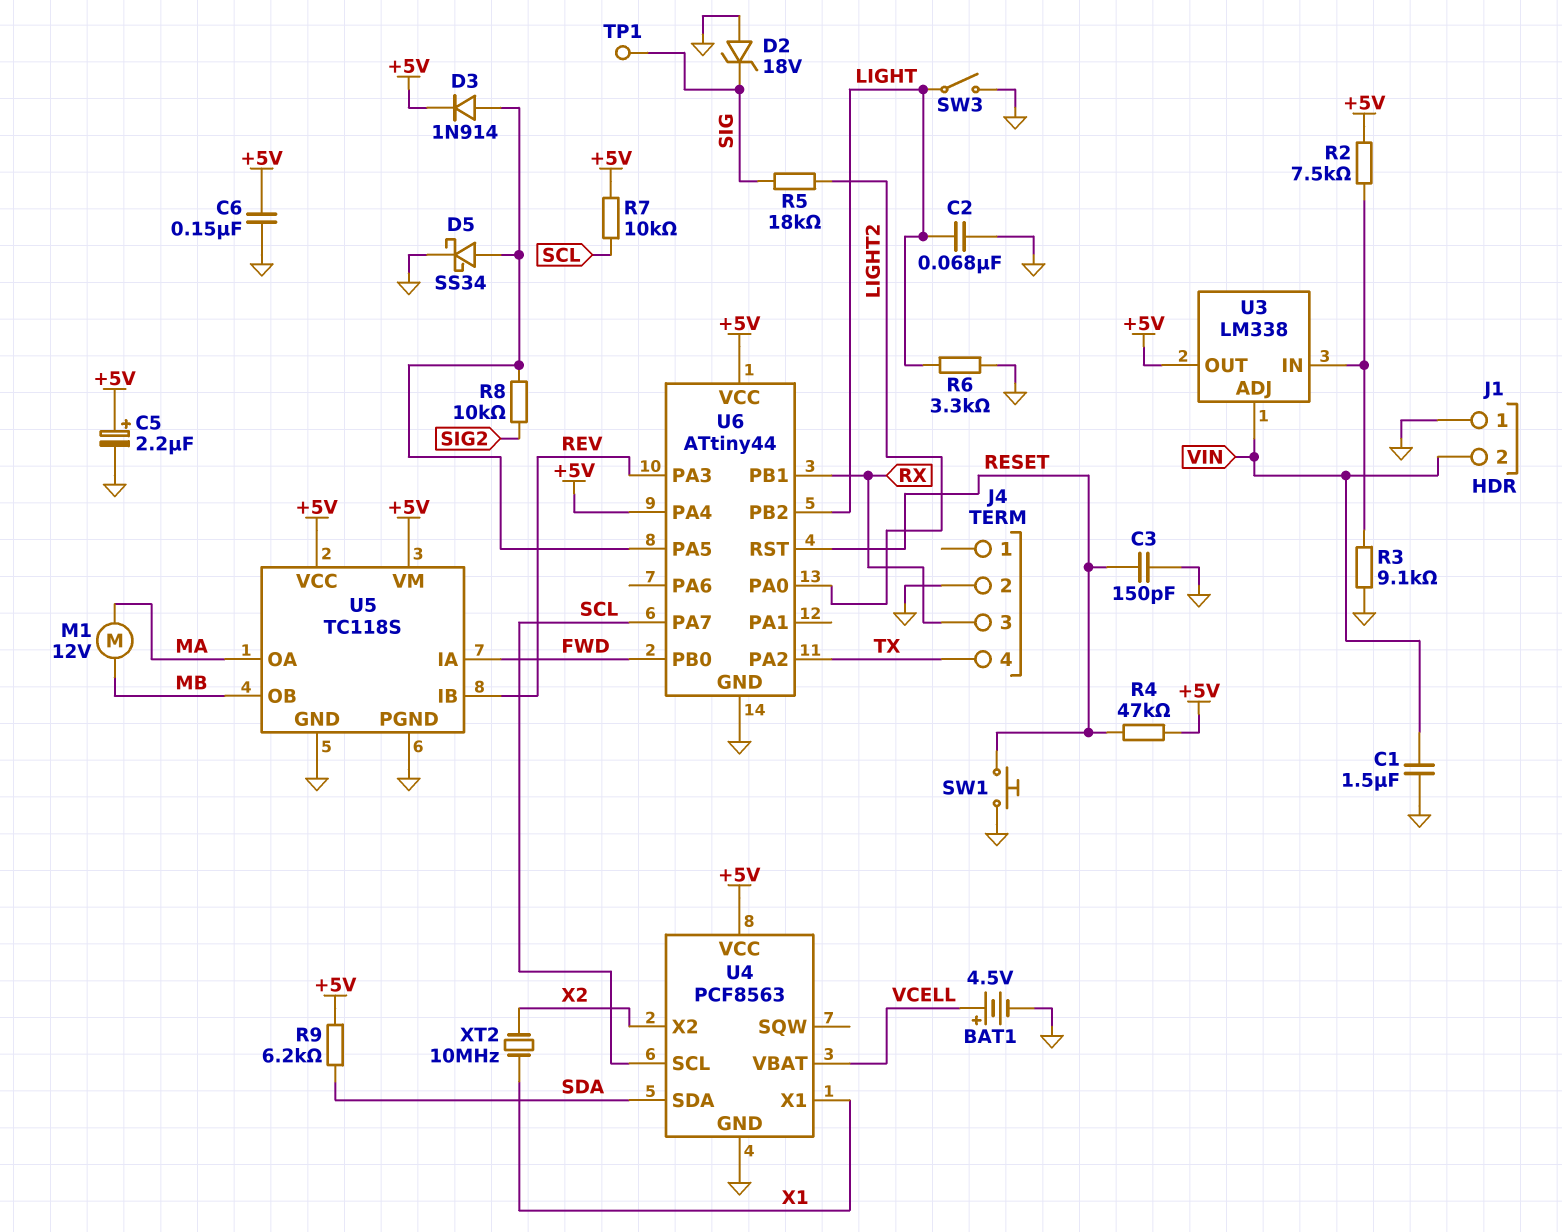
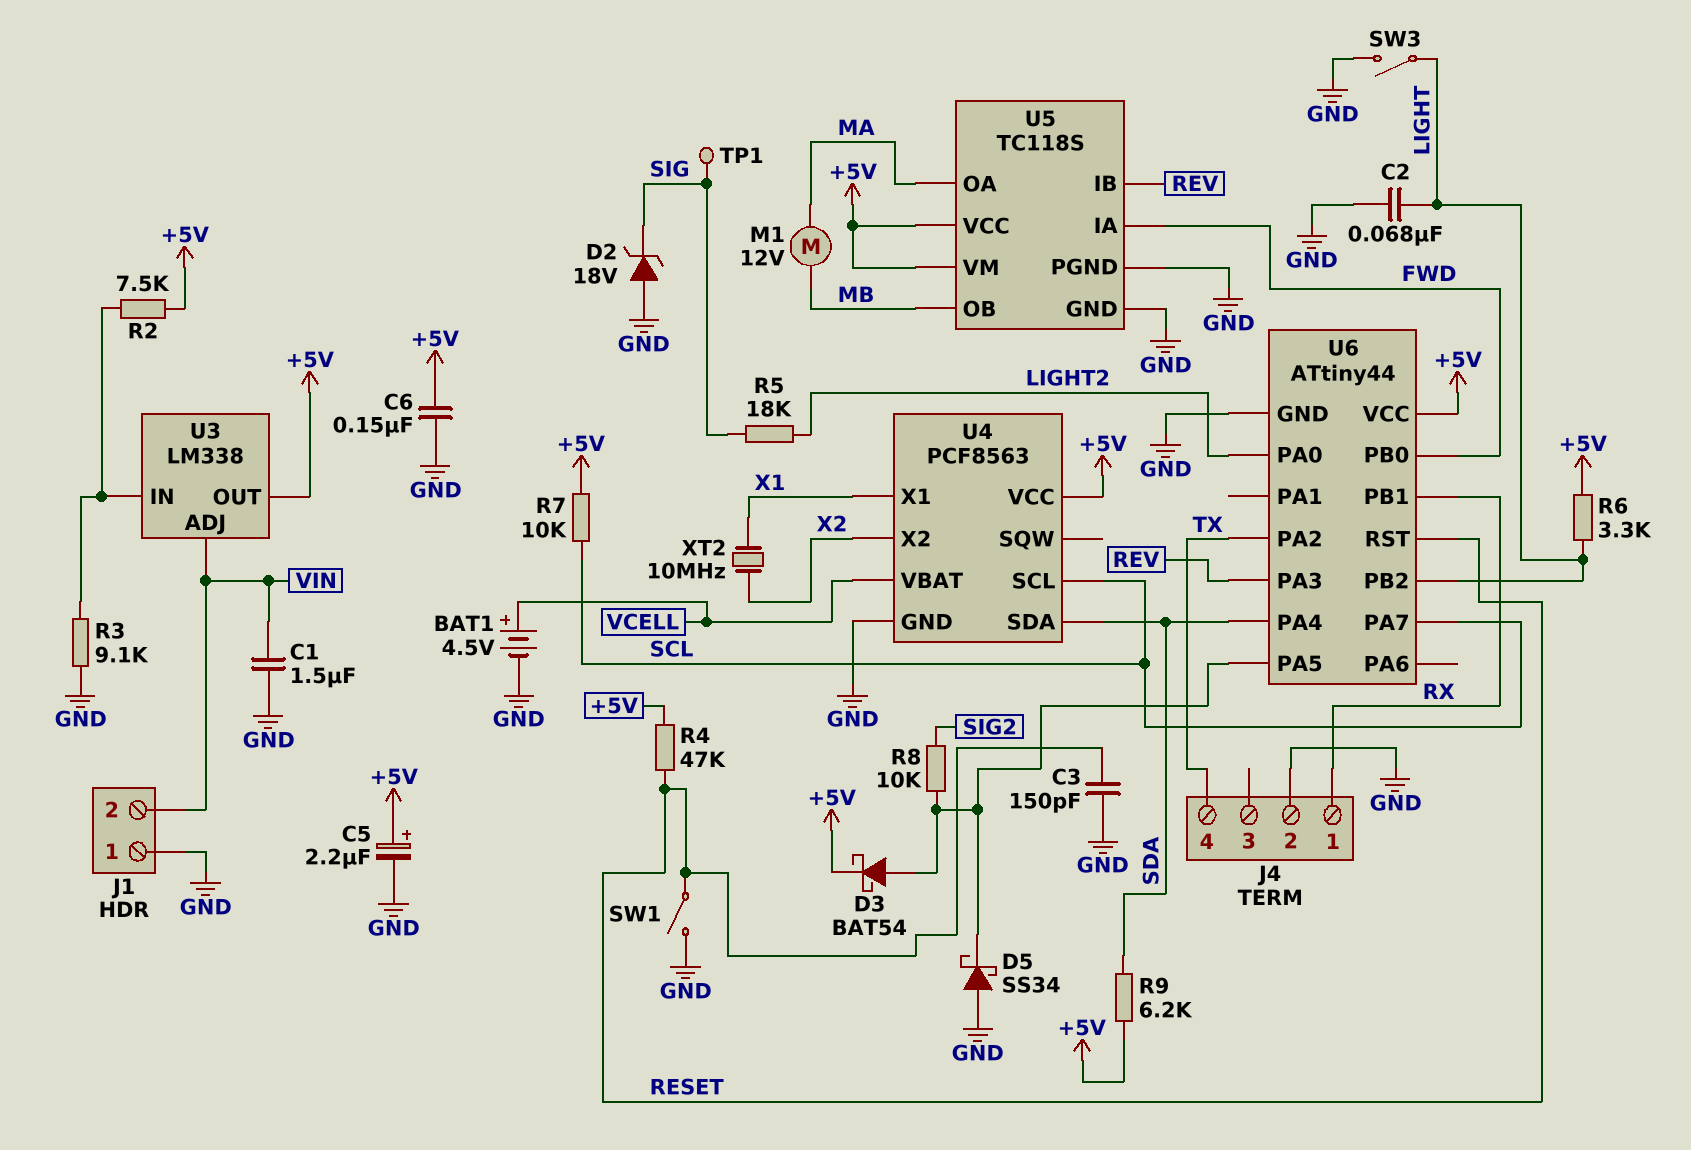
D3: diode 1N914 (A U6/PA5, K +5V) -> schottky BAT54 (A U6/PA5, K +5V)
D5: schottky SS34 (A U6/PA5, K GND) -> schottky SS34 (A GND, K U6/PA5)
J4 pin 1: none -> RX
J4 pin 3: RX -> none
R6: 3.3k (GND, LIGHT) -> 3.3k (+5V, LIGHT)
SW1: button (GND, RESET) -> switch (GND, RESET)
U6 pin PA4: +5V -> SDA

